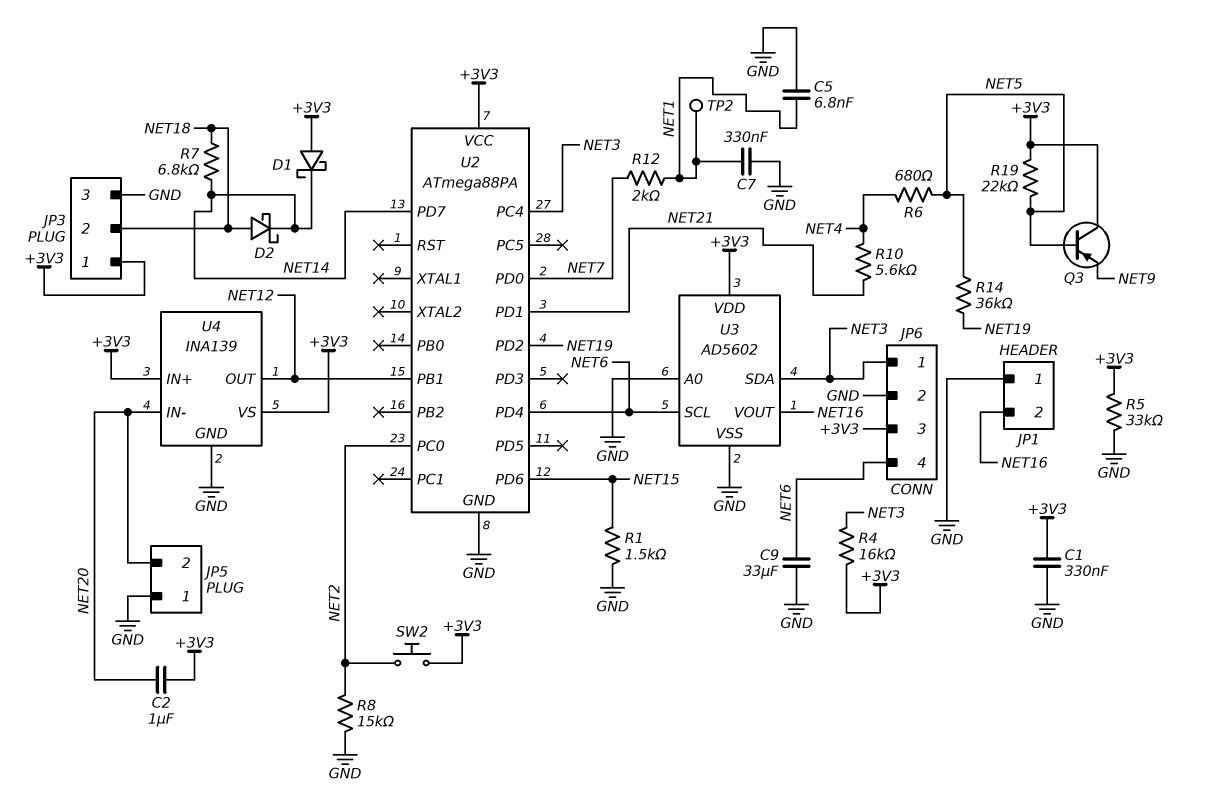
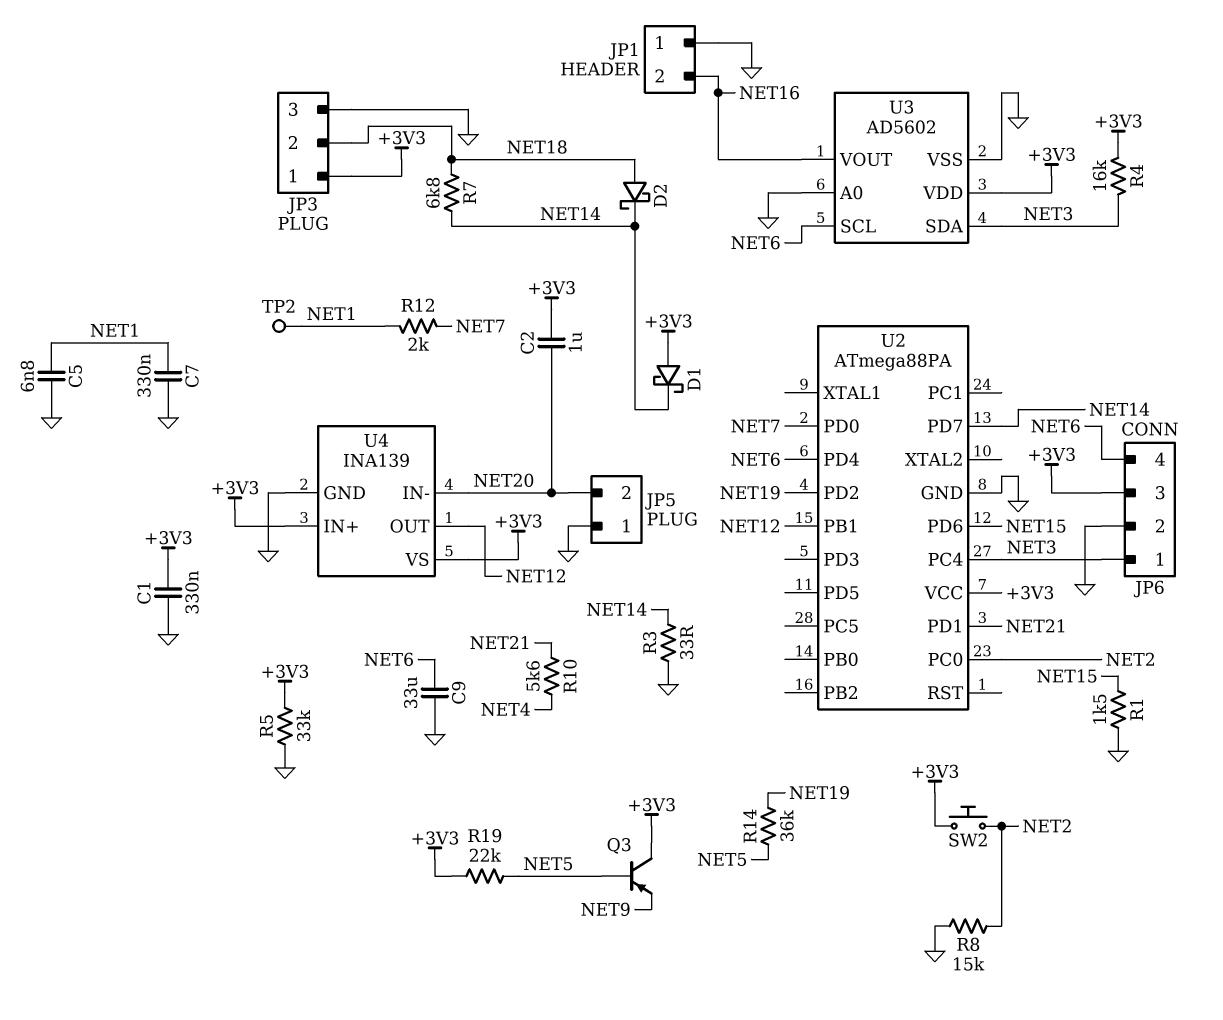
R3: none -> 33 (GND, NET14)
R6: 680 (NET4, NET5) -> none

